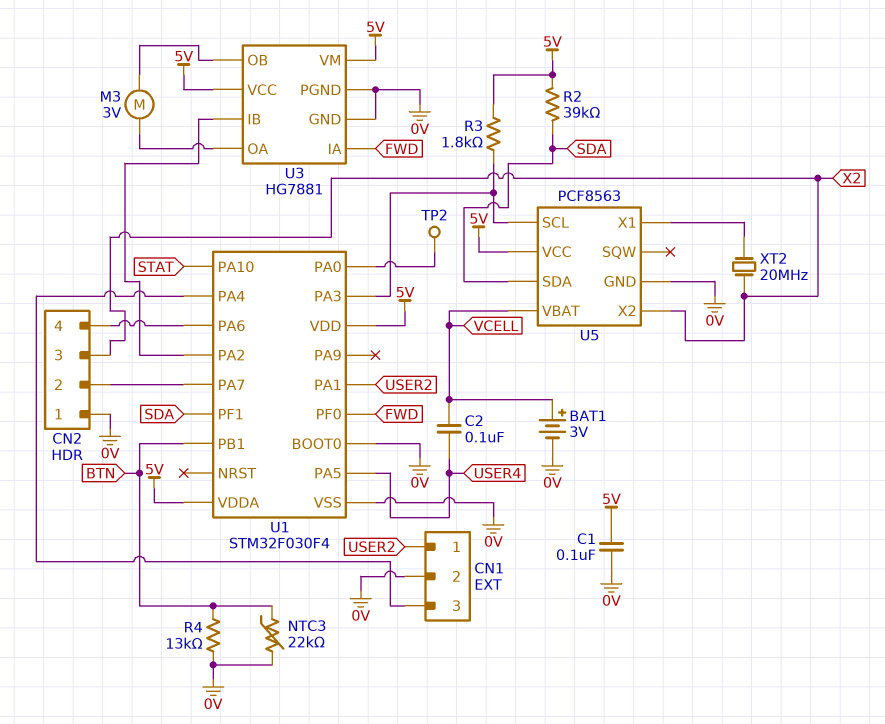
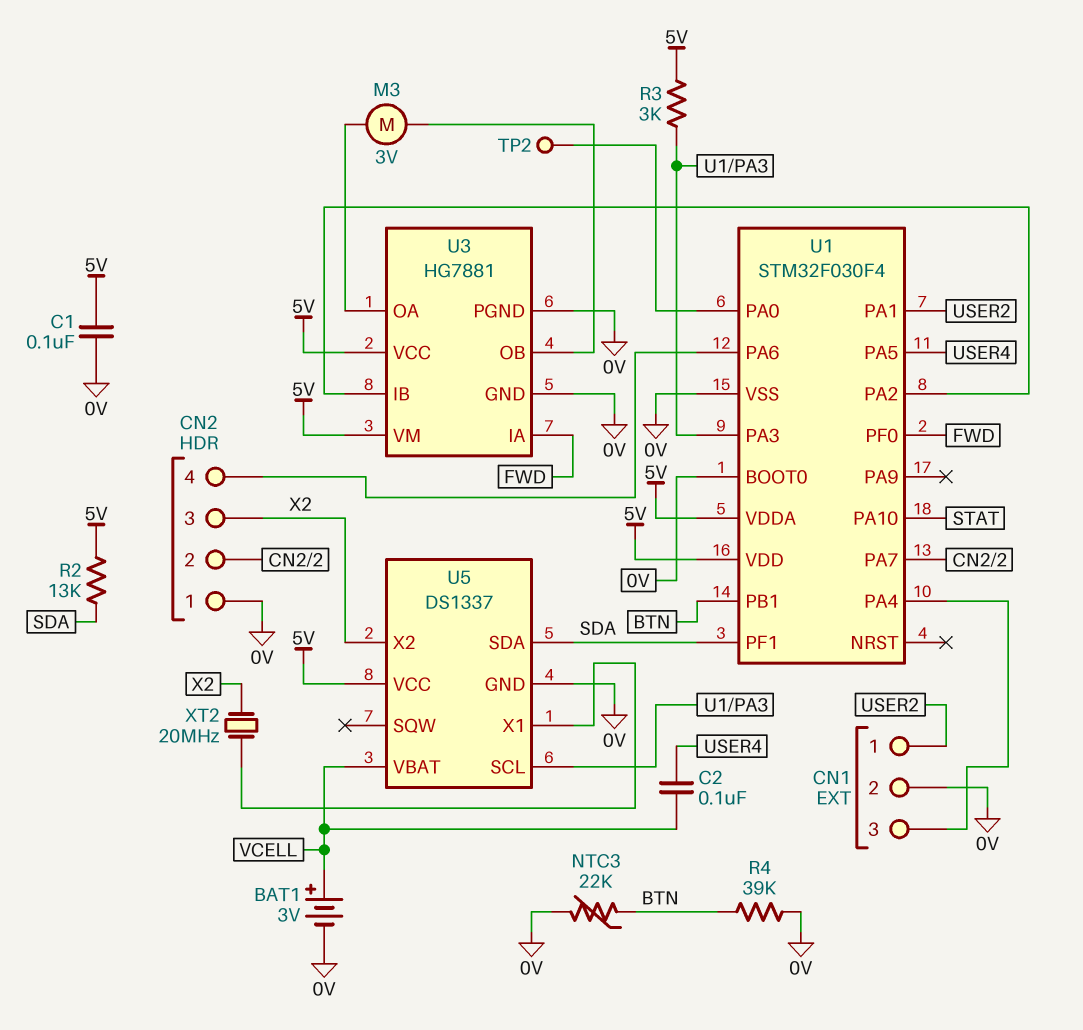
R2: 39k (5V, SDA) -> 13k (5V, SDA)
R3: 1.8k (5V, U1/PA3) -> 3k (5V, U1/PA3)
R4: 13k (0V, BTN) -> 39k (0V, BTN)
U5: PCF8563 -> DS1337

